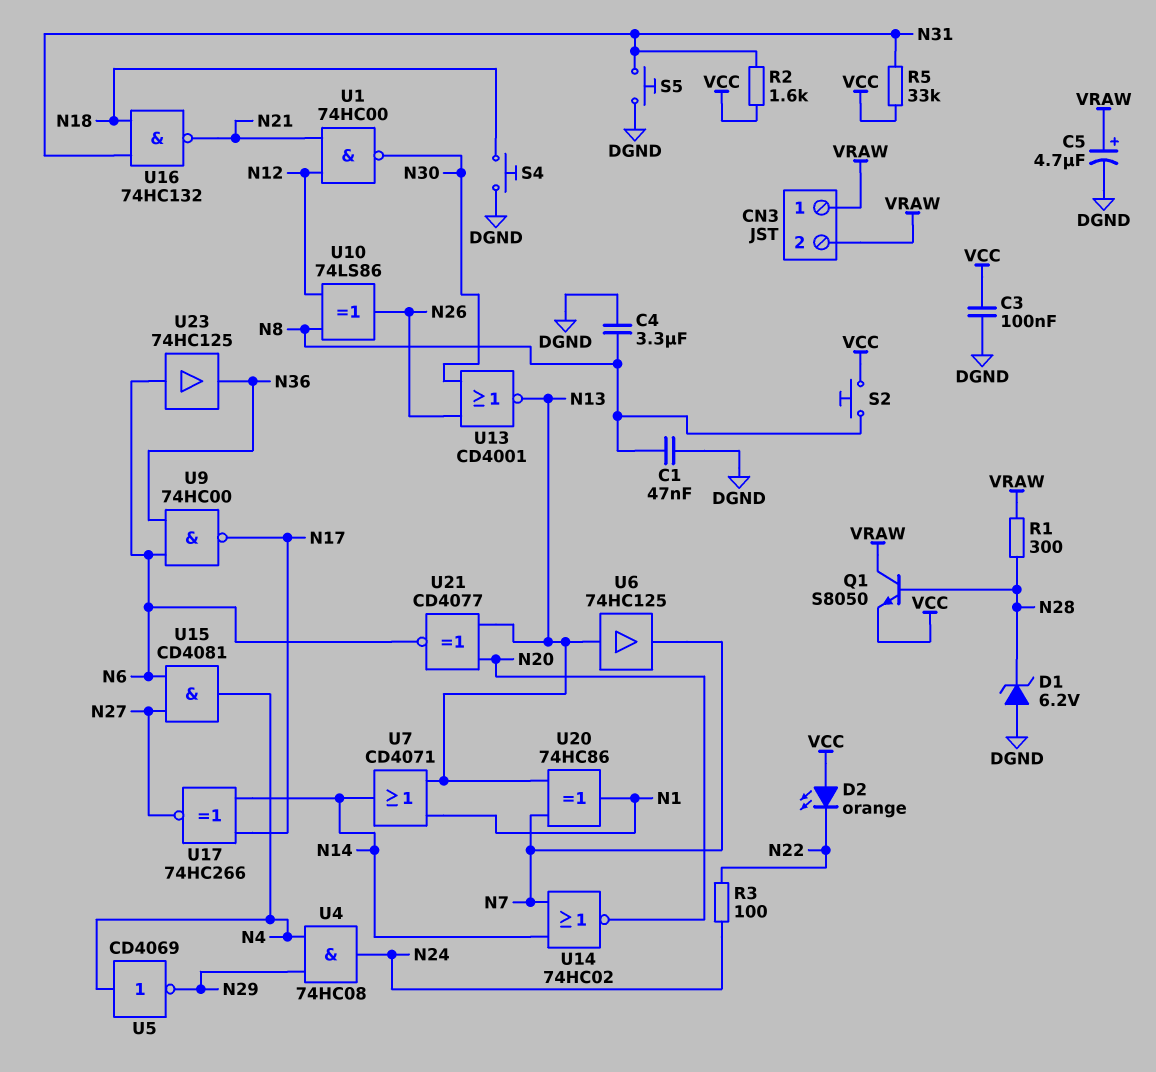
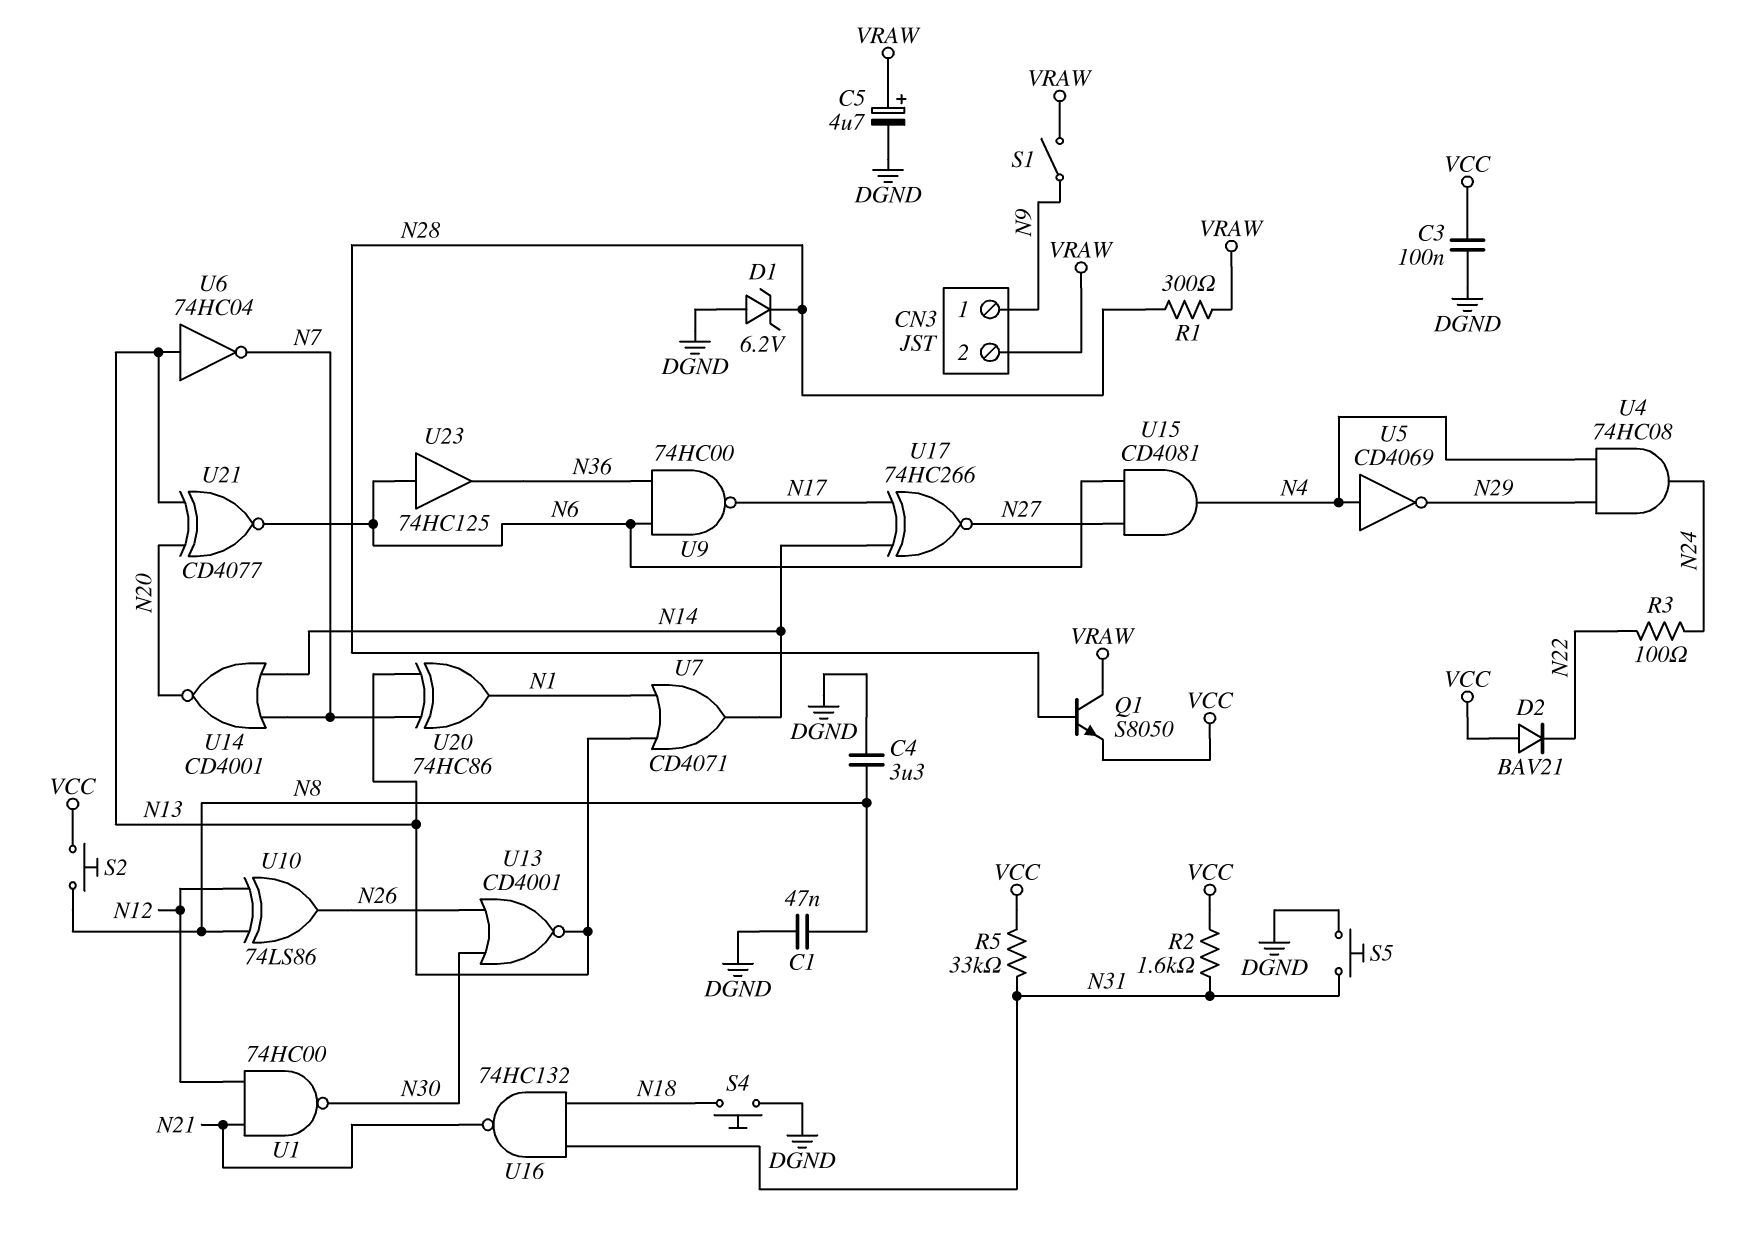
CN3 pin 1: VRAW -> N9
D2: LED orange (A VCC, K N22) -> diode BAV21 (A VCC, K N22)
S1: none -> switch (N9, VRAW)
U6: buffer 74HC125 (in N13, out N7) -> NOT 74HC04 (in N13, out N7)
U14: NOR 74HC02 (in N7, in N14, out N20) -> NOR CD4001 (in N7, in N14, out N20)

